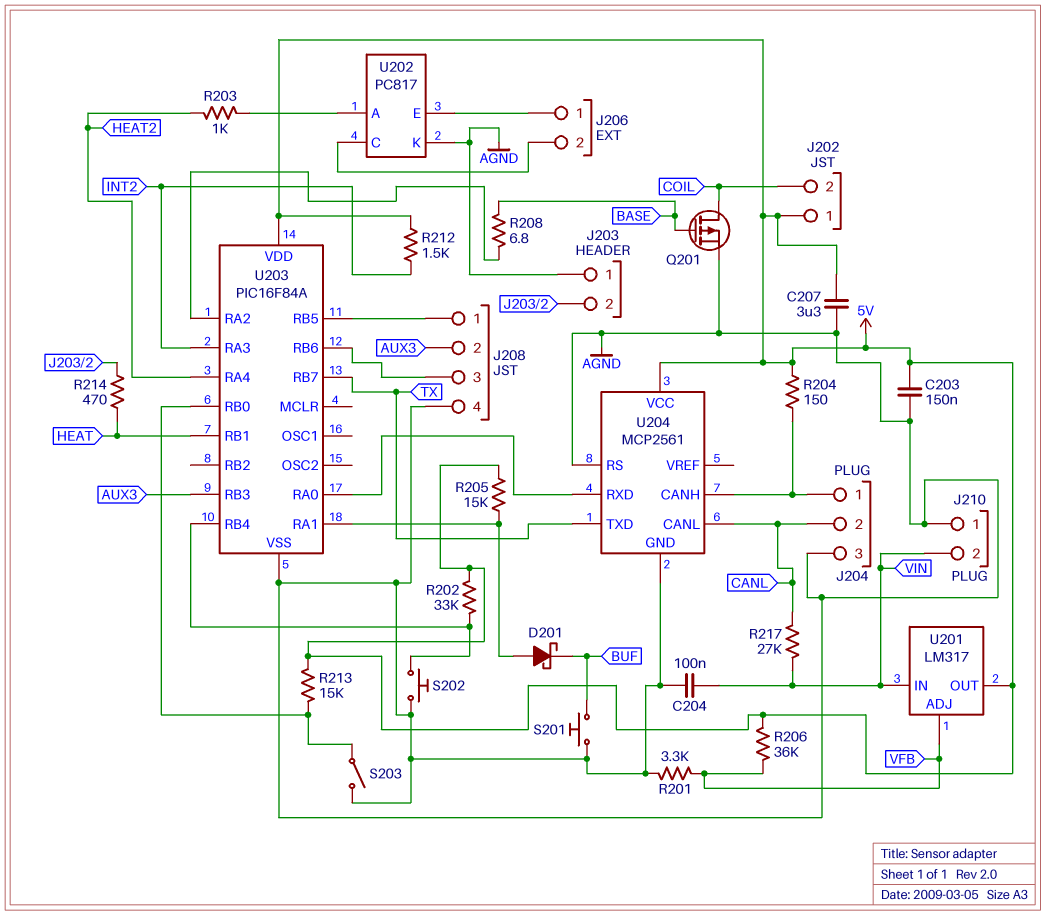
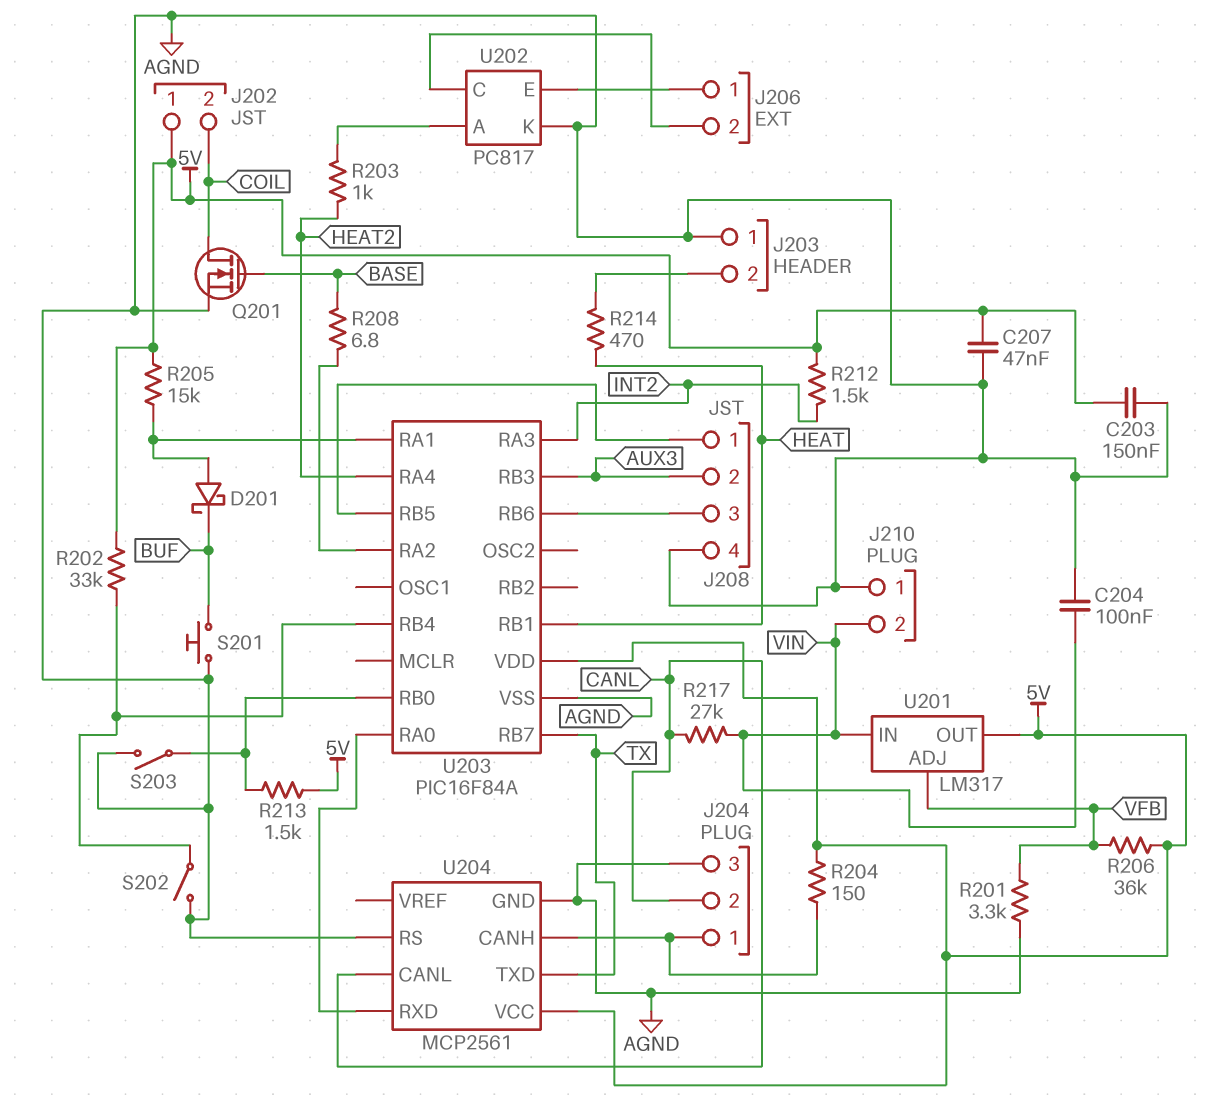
C207: 3.3uF (5V, AGND) -> 47nF (5V, AGND)
Q201: PMOS (G BASE, D COIL, S AGND) -> NMOS (G BASE, D COIL, S AGND)
R213: 15k (5V, U203/RB0) -> 1.5k (5V, U203/RB0)
S202: button (AGND, U203/RB4) -> switch (AGND, U203/RB4)

